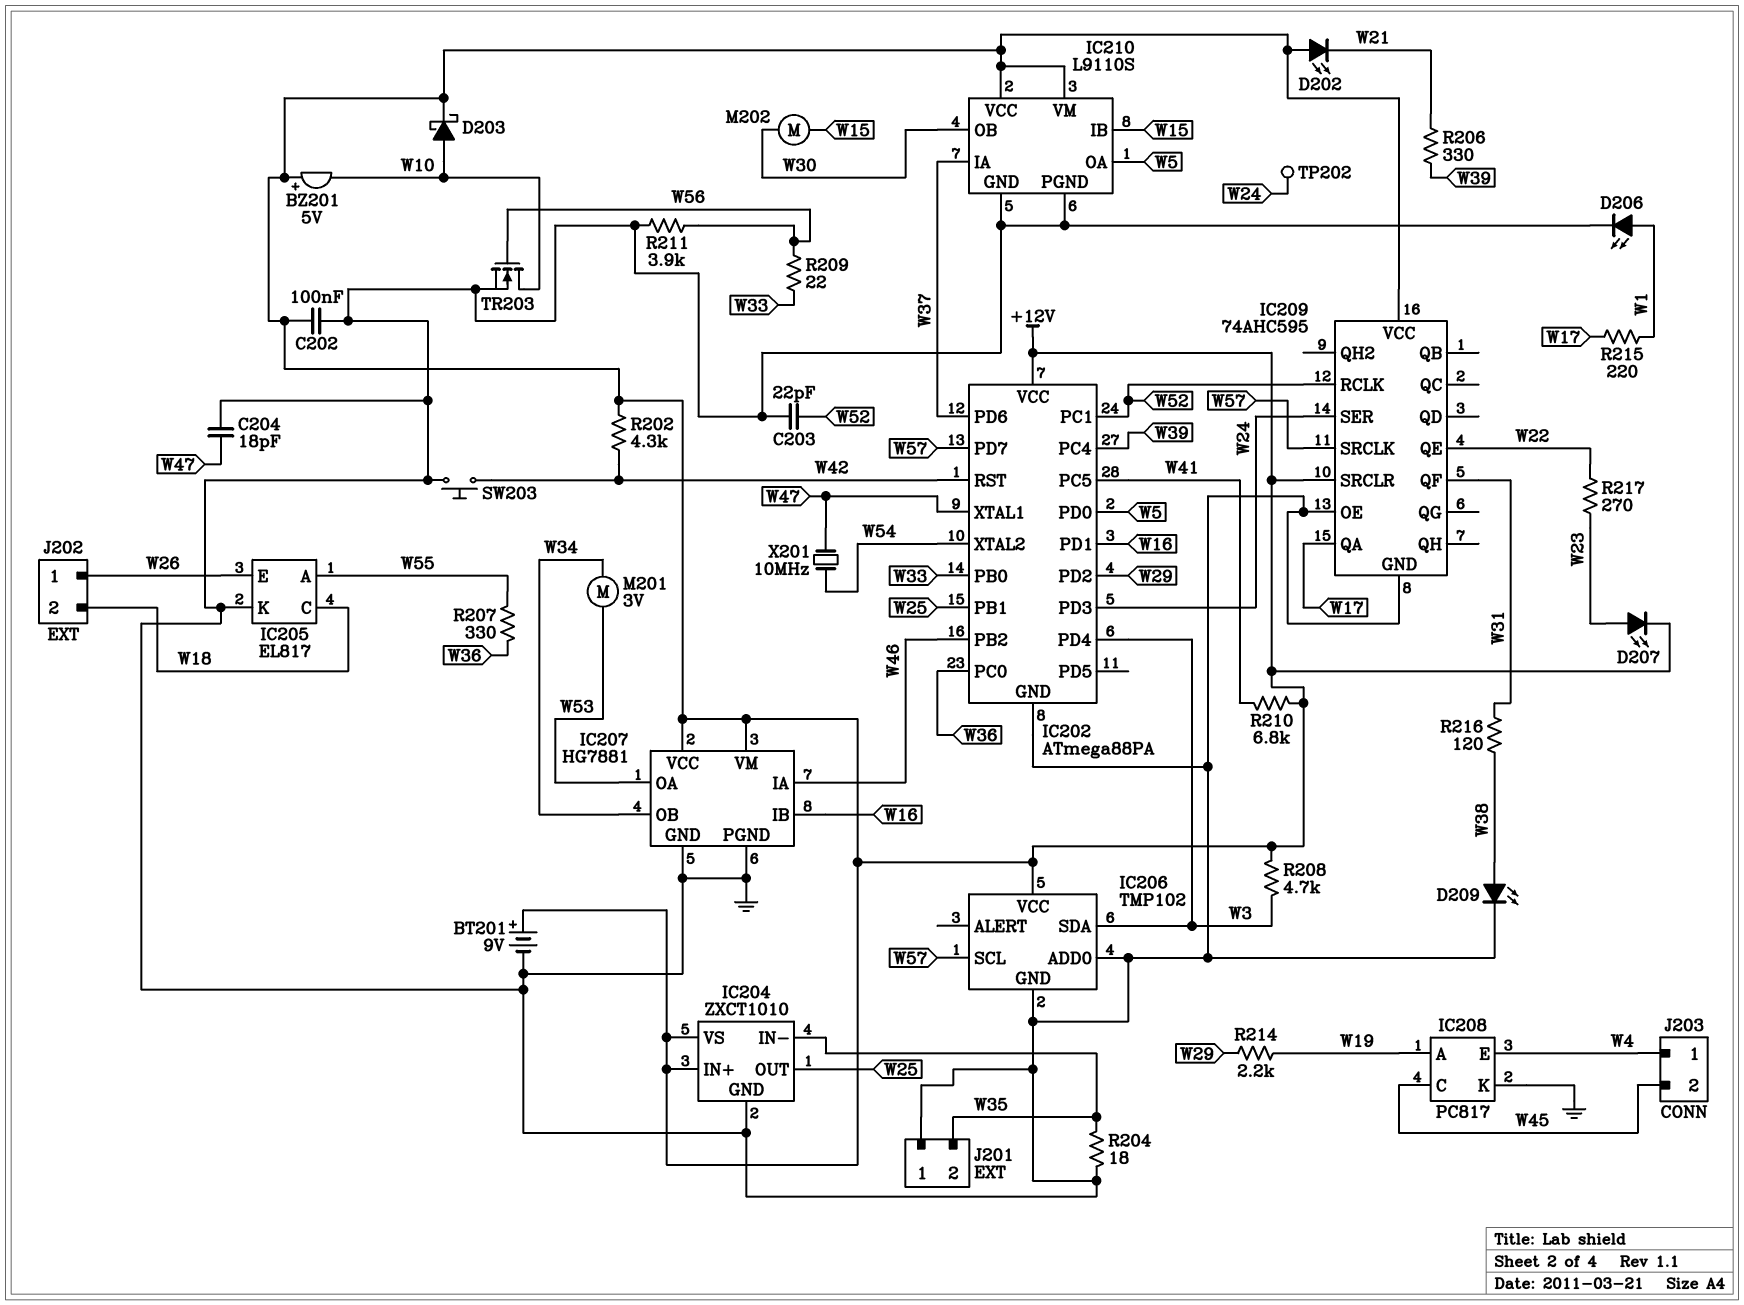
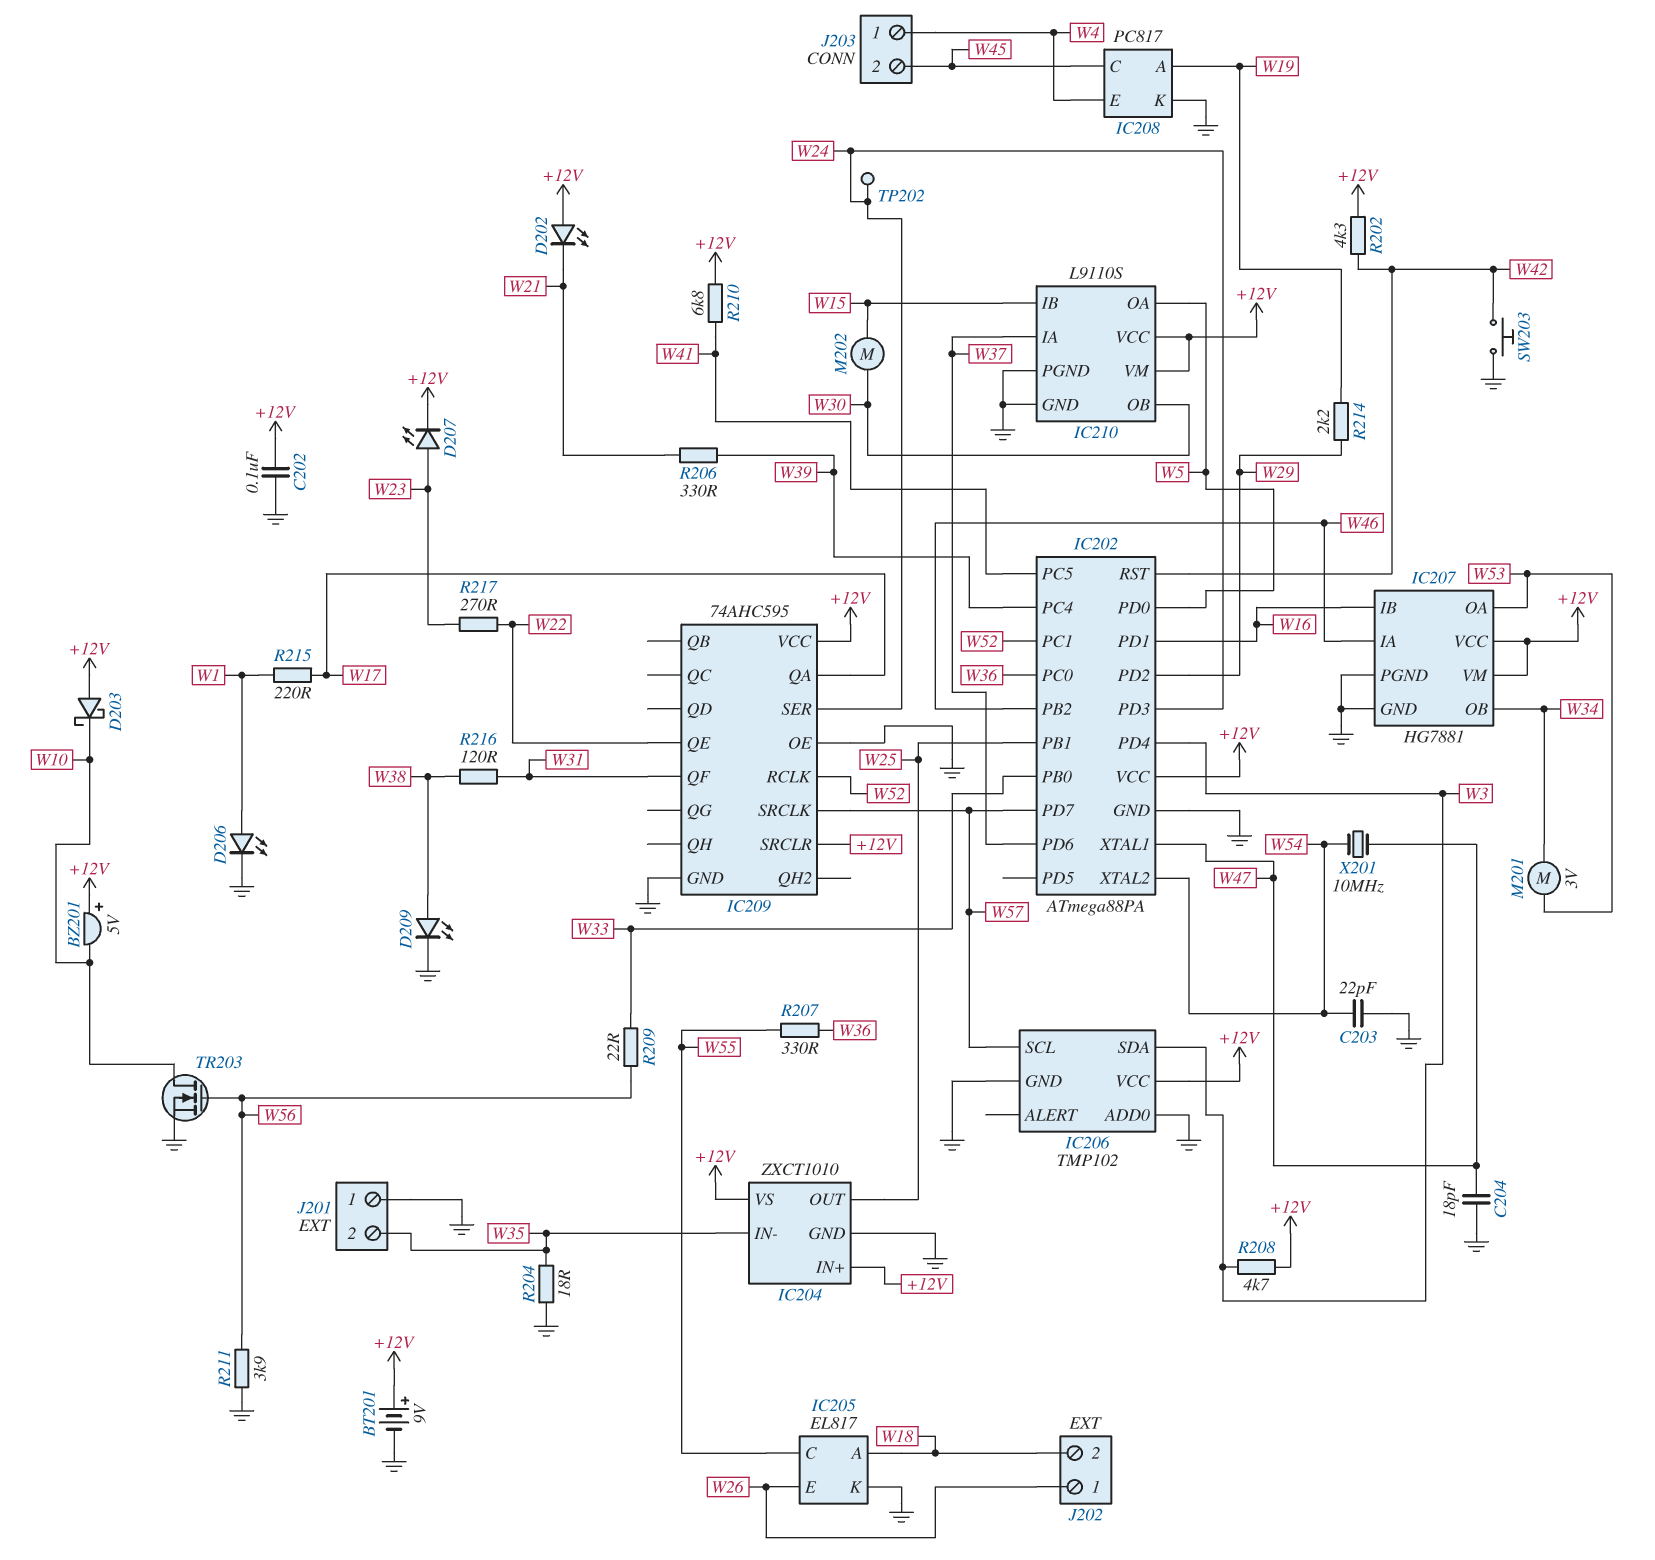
C203: 22pF (GND, W52) -> 22pF (GND, W54)
D203: schottky (A W10, K +12V) -> schottky (A +12V, K W10)
IC205 pin A: W55 -> W18
IC205 pin C: W18 -> W55

